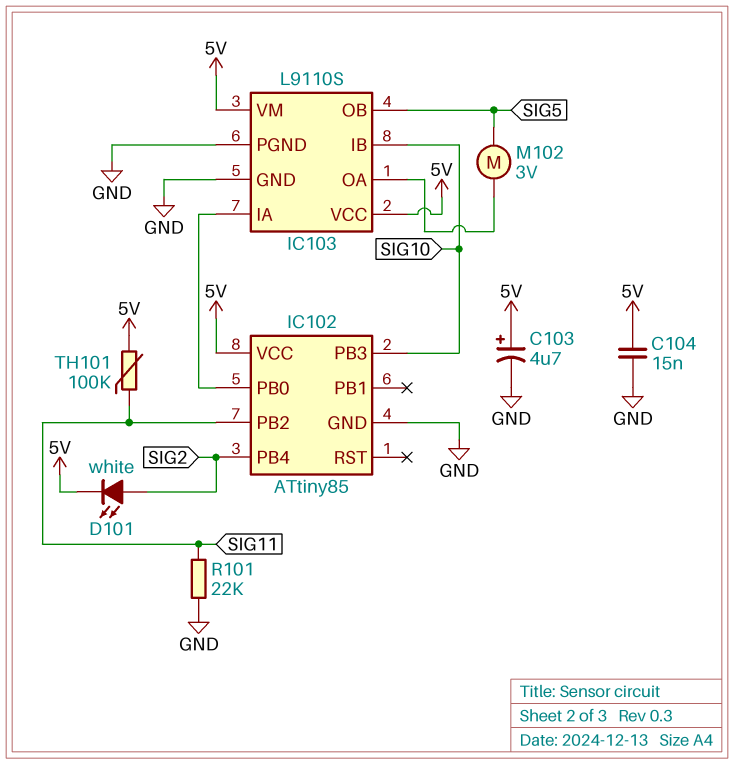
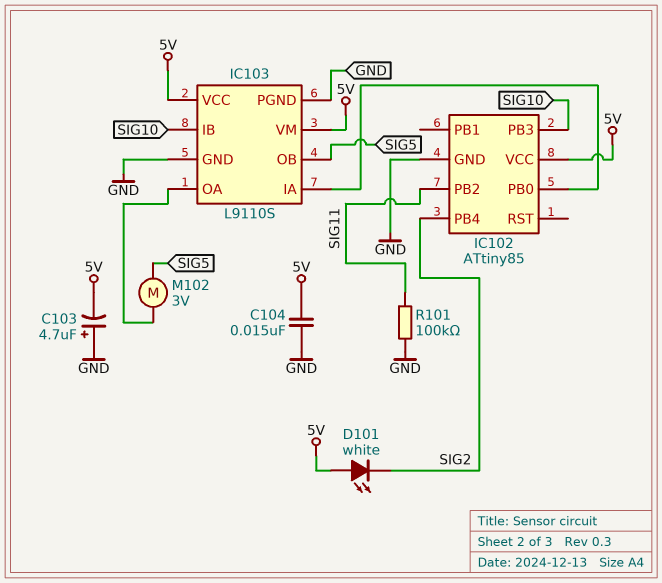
C103: 4.7uF (plus 5V, minus GND) -> 4.7uF (plus GND, minus 5V)
D101: LED white (A SIG2, K 5V) -> LED white (A 5V, K SIG2)
R101: 22k (GND, SIG11) -> 100k (GND, SIG11)
TH101: 100k (5V, SIG11) -> none

